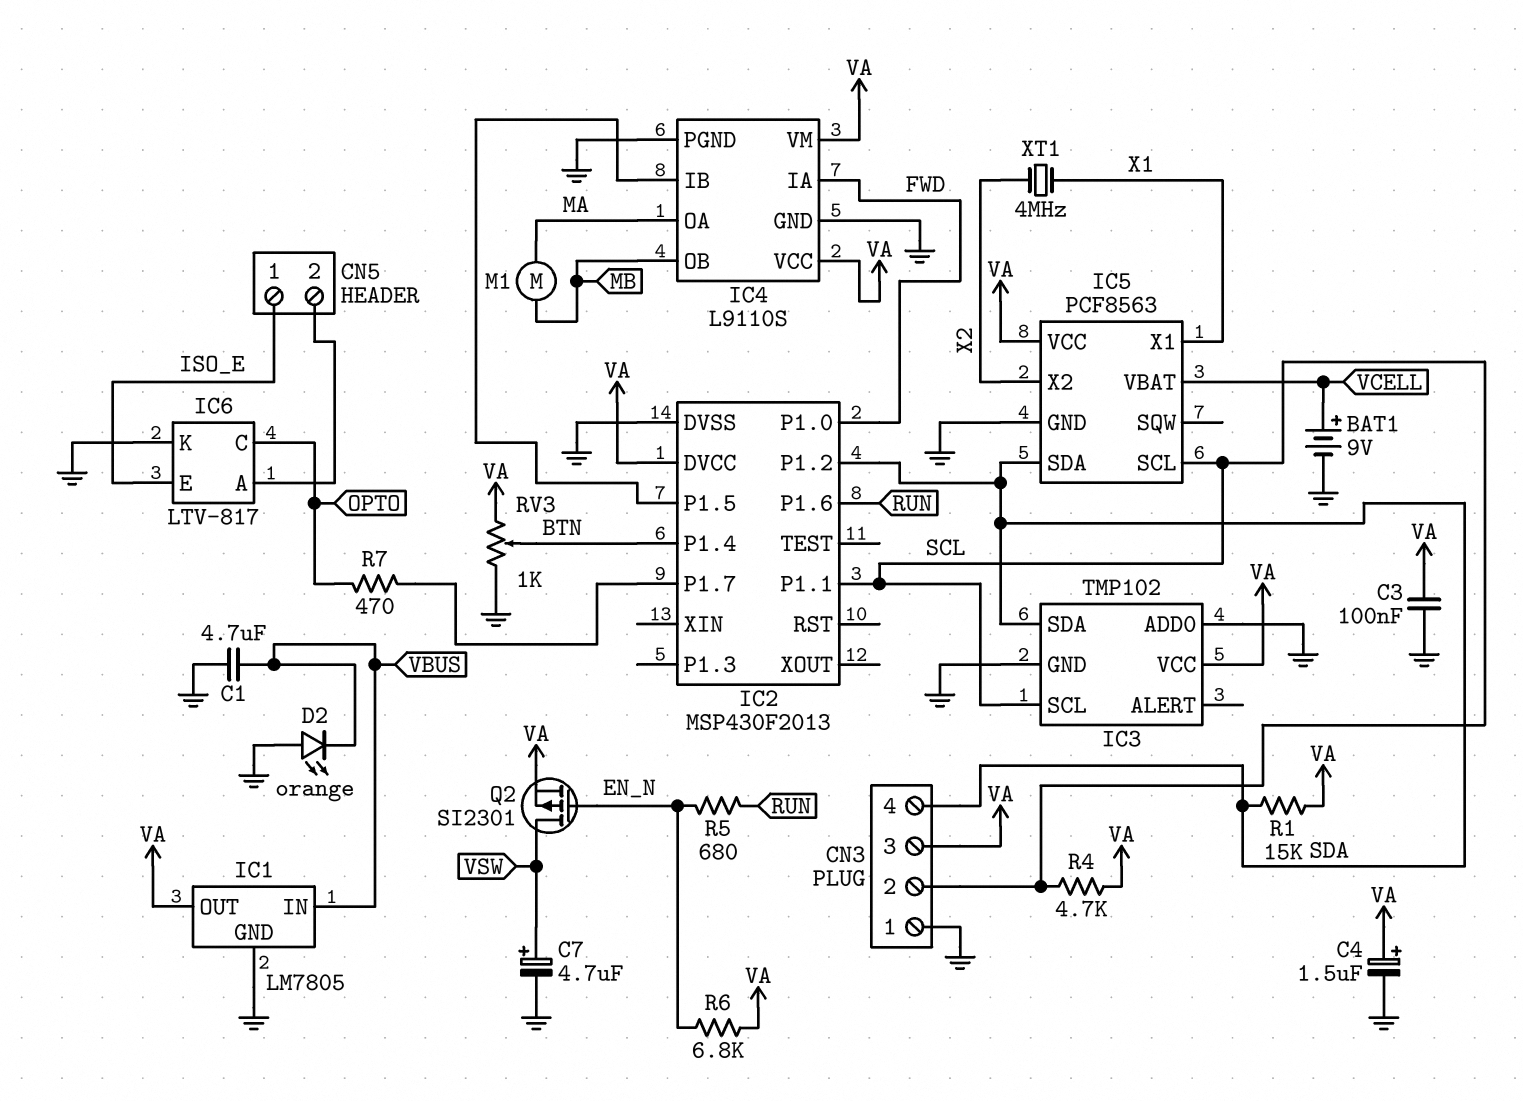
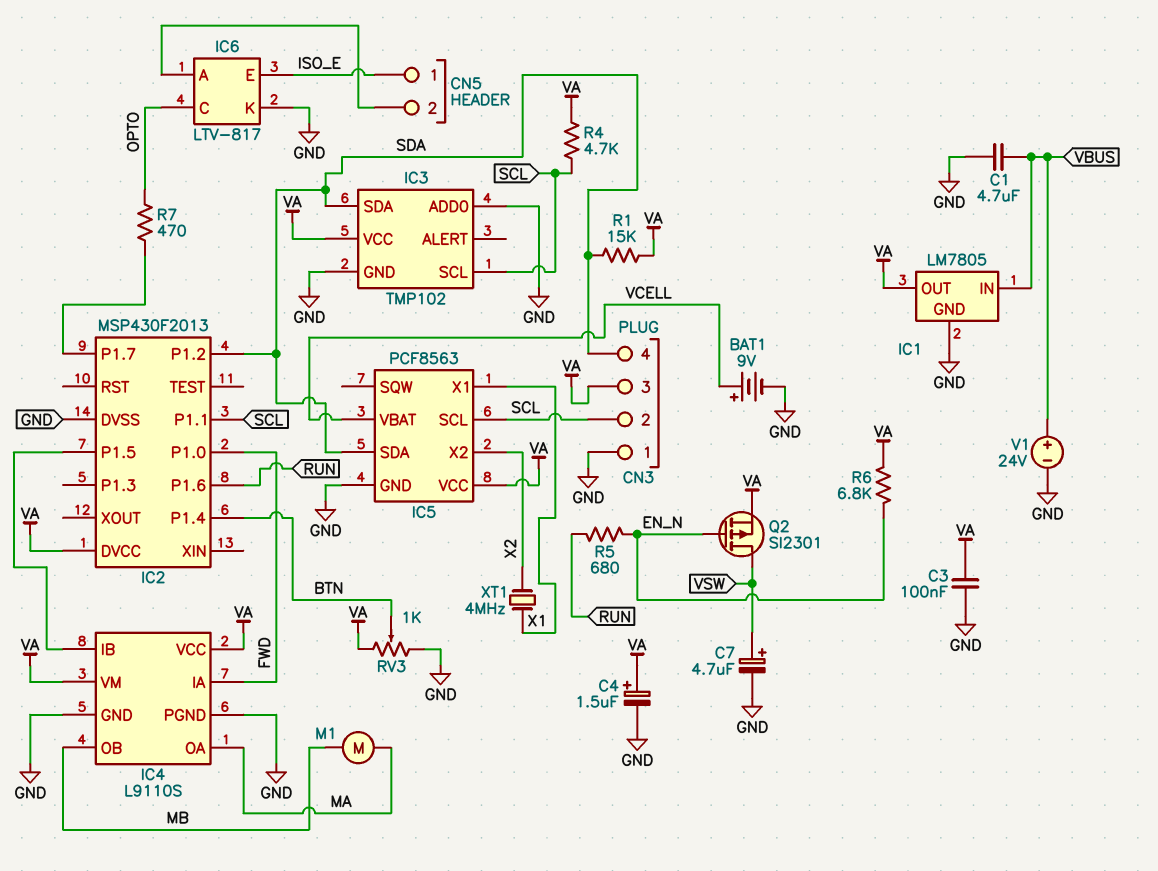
D2: LED orange (A GND, K VBUS) -> none
V1: none -> 24V (plus VBUS, minus GND)

